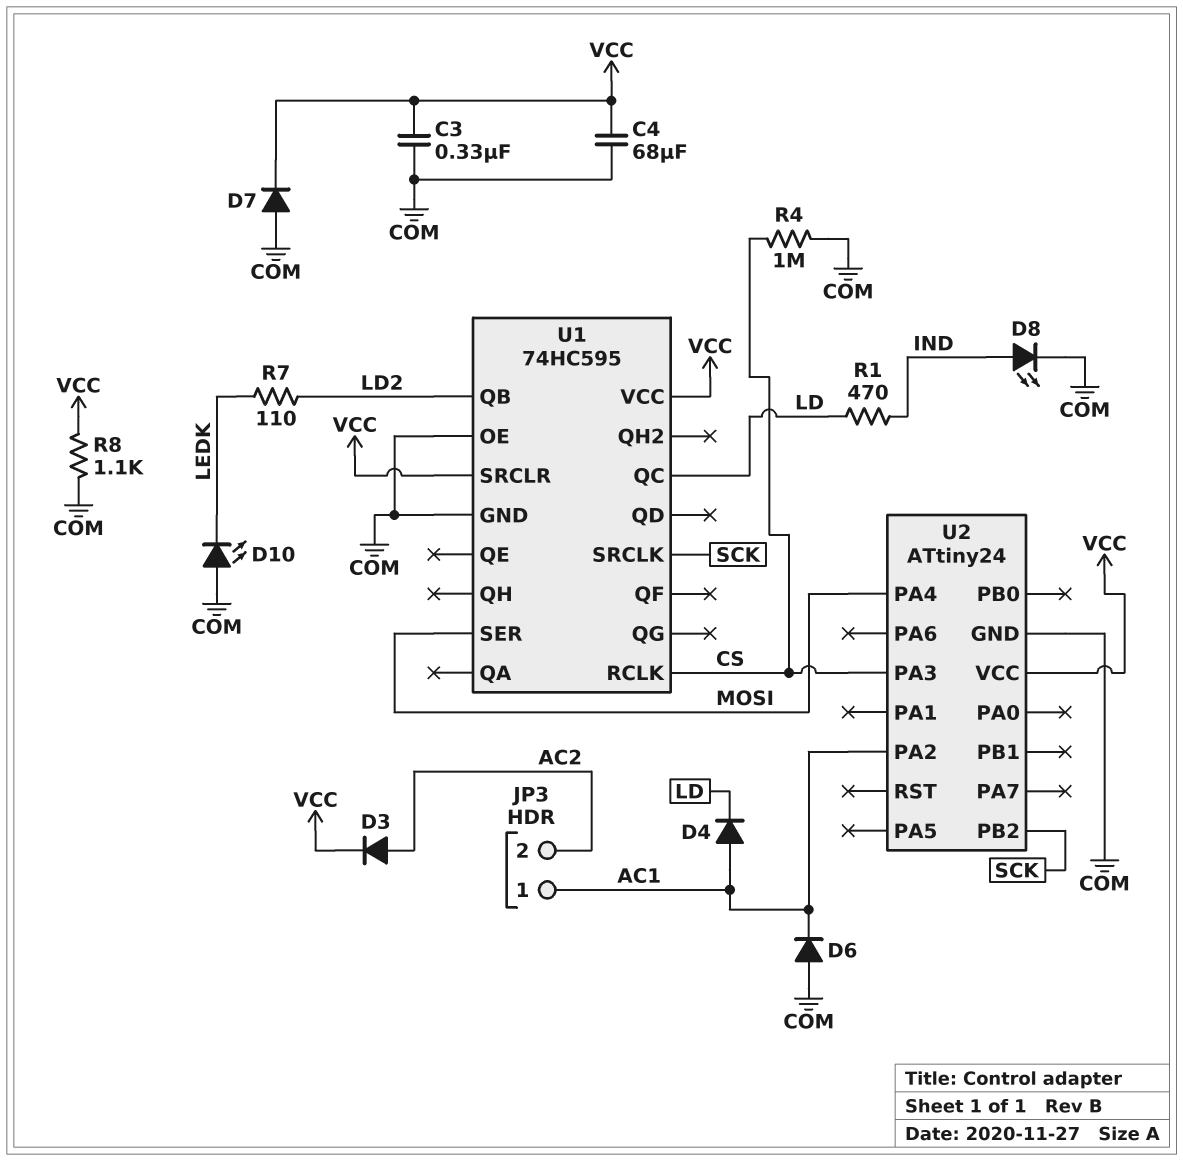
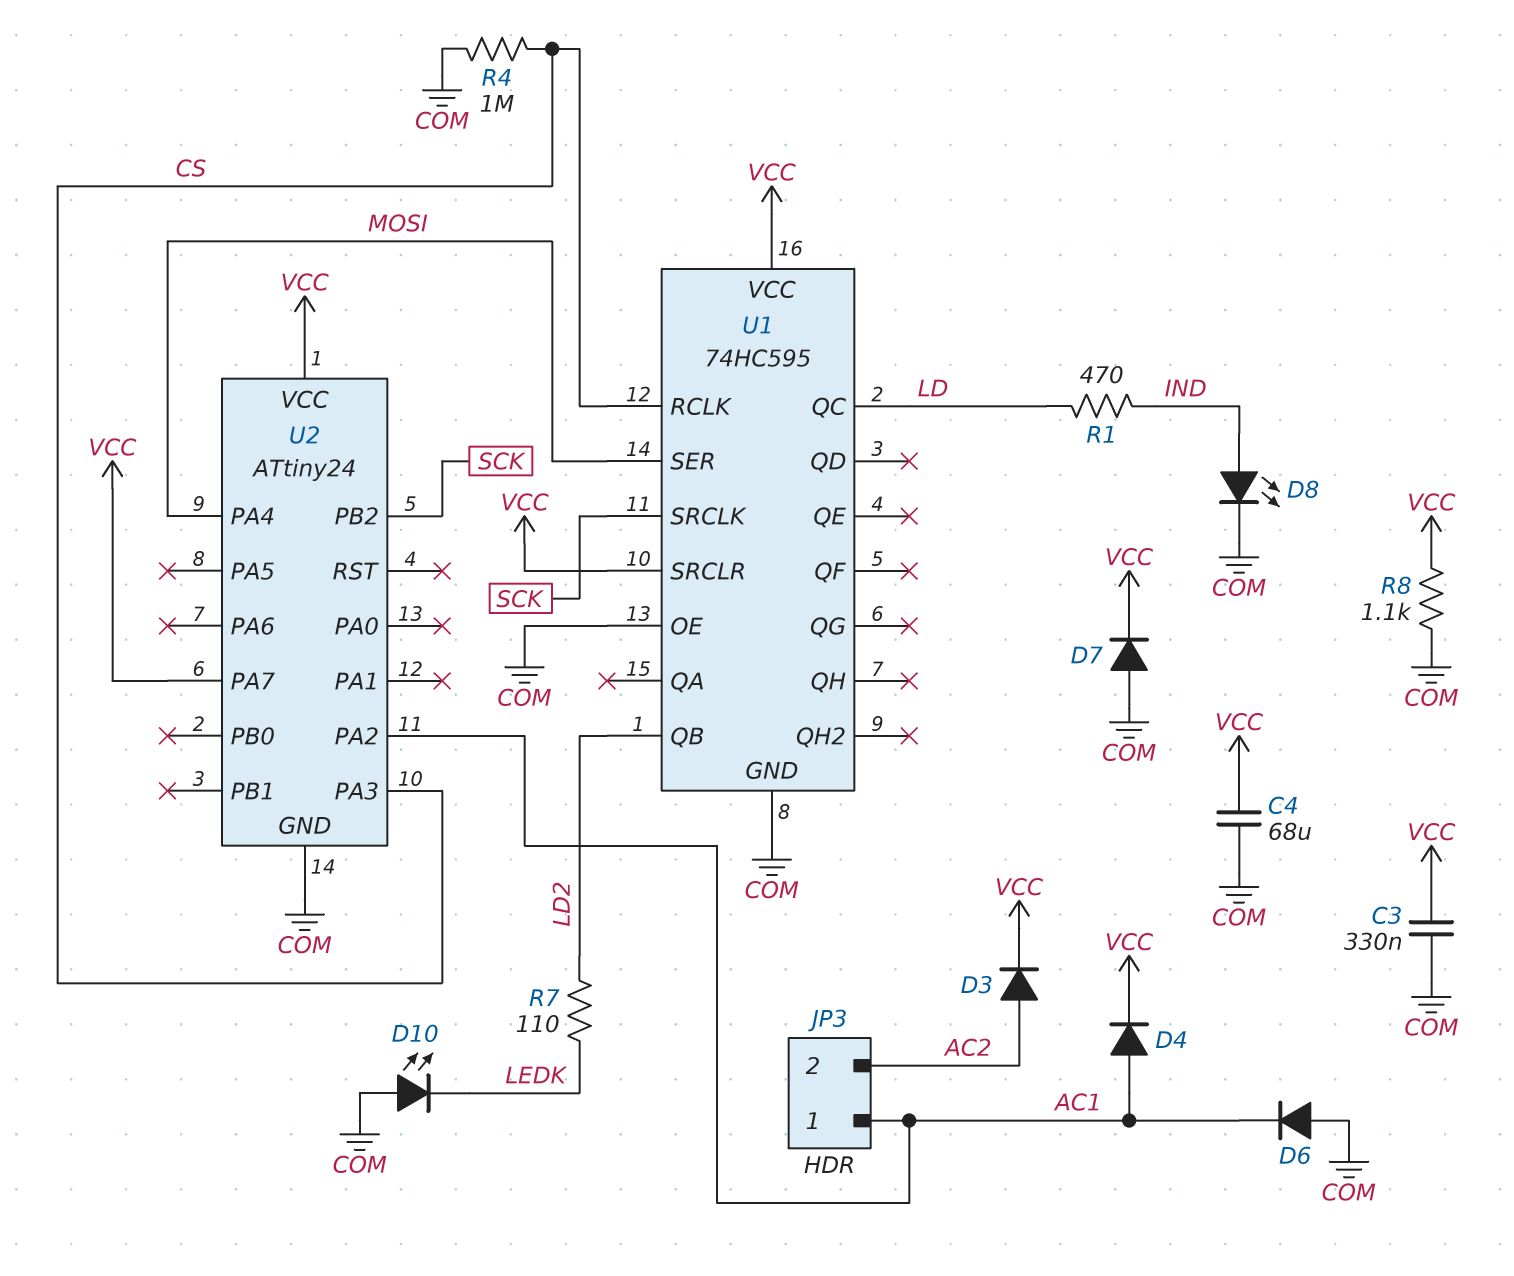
D4: diode (A AC1, K LD) -> diode (A AC1, K VCC)
U2 pin PA7: none -> VCC

